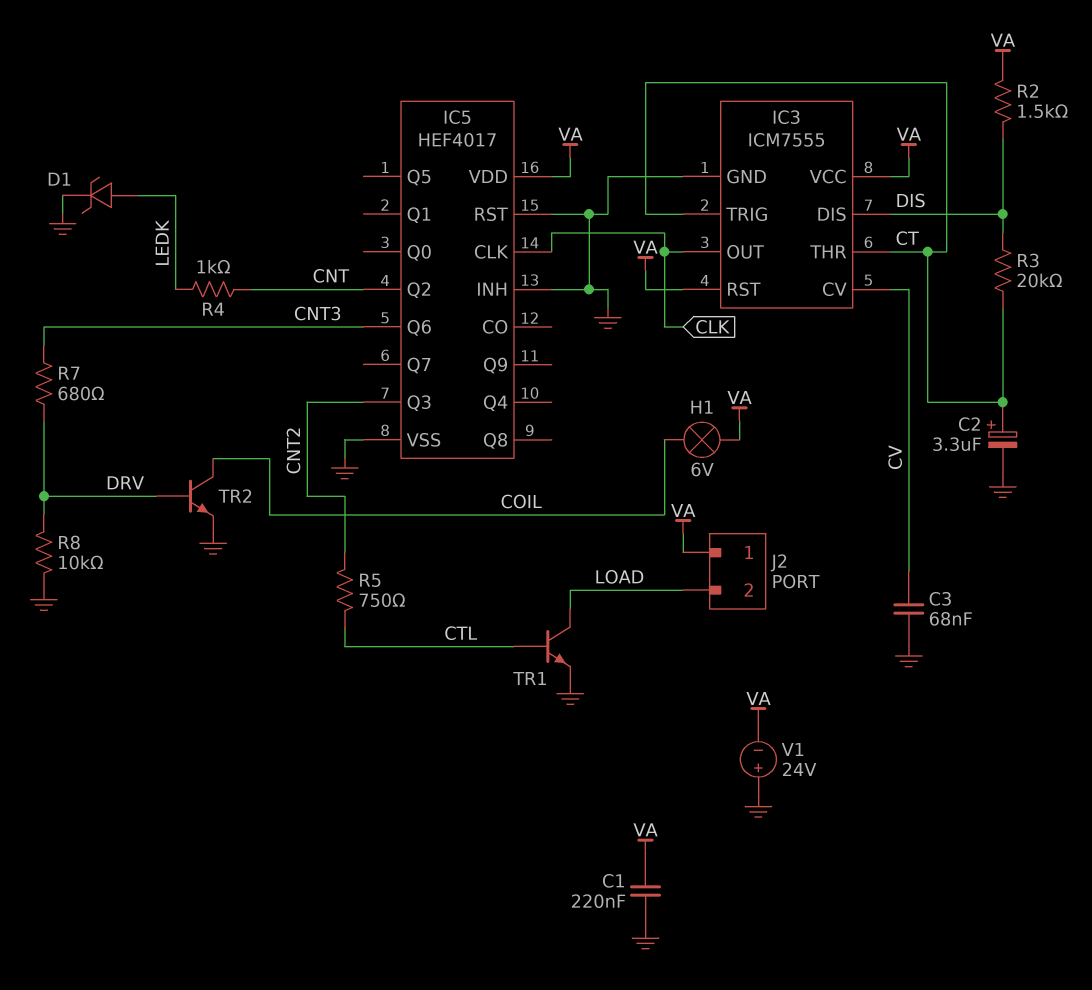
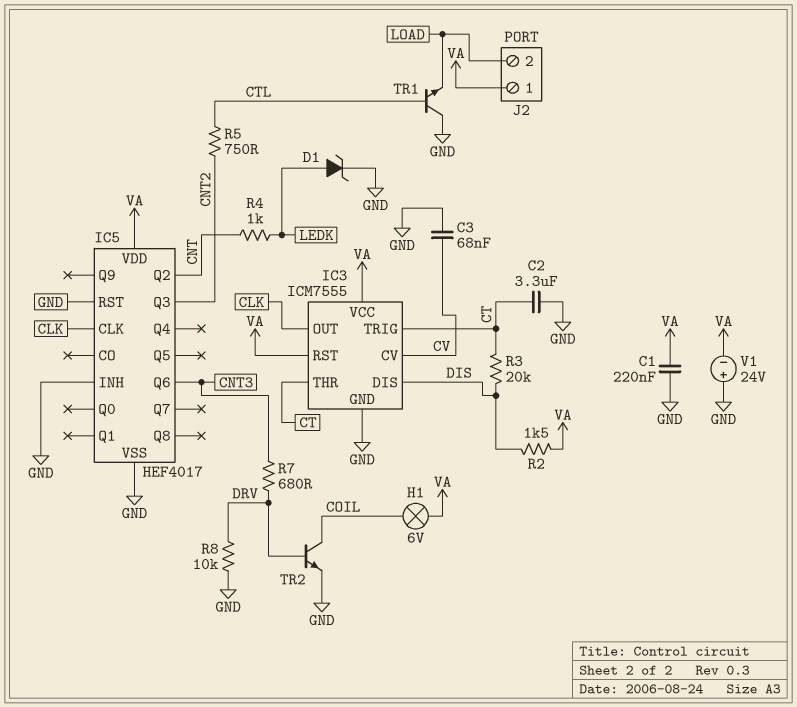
C2: 3.3uF (plus CT, minus GND) -> 3.3uF (CT, GND)
TR1: NPN (B CTL, C LOAD, E GND) -> NPN (B CTL, C GND, E LOAD)

